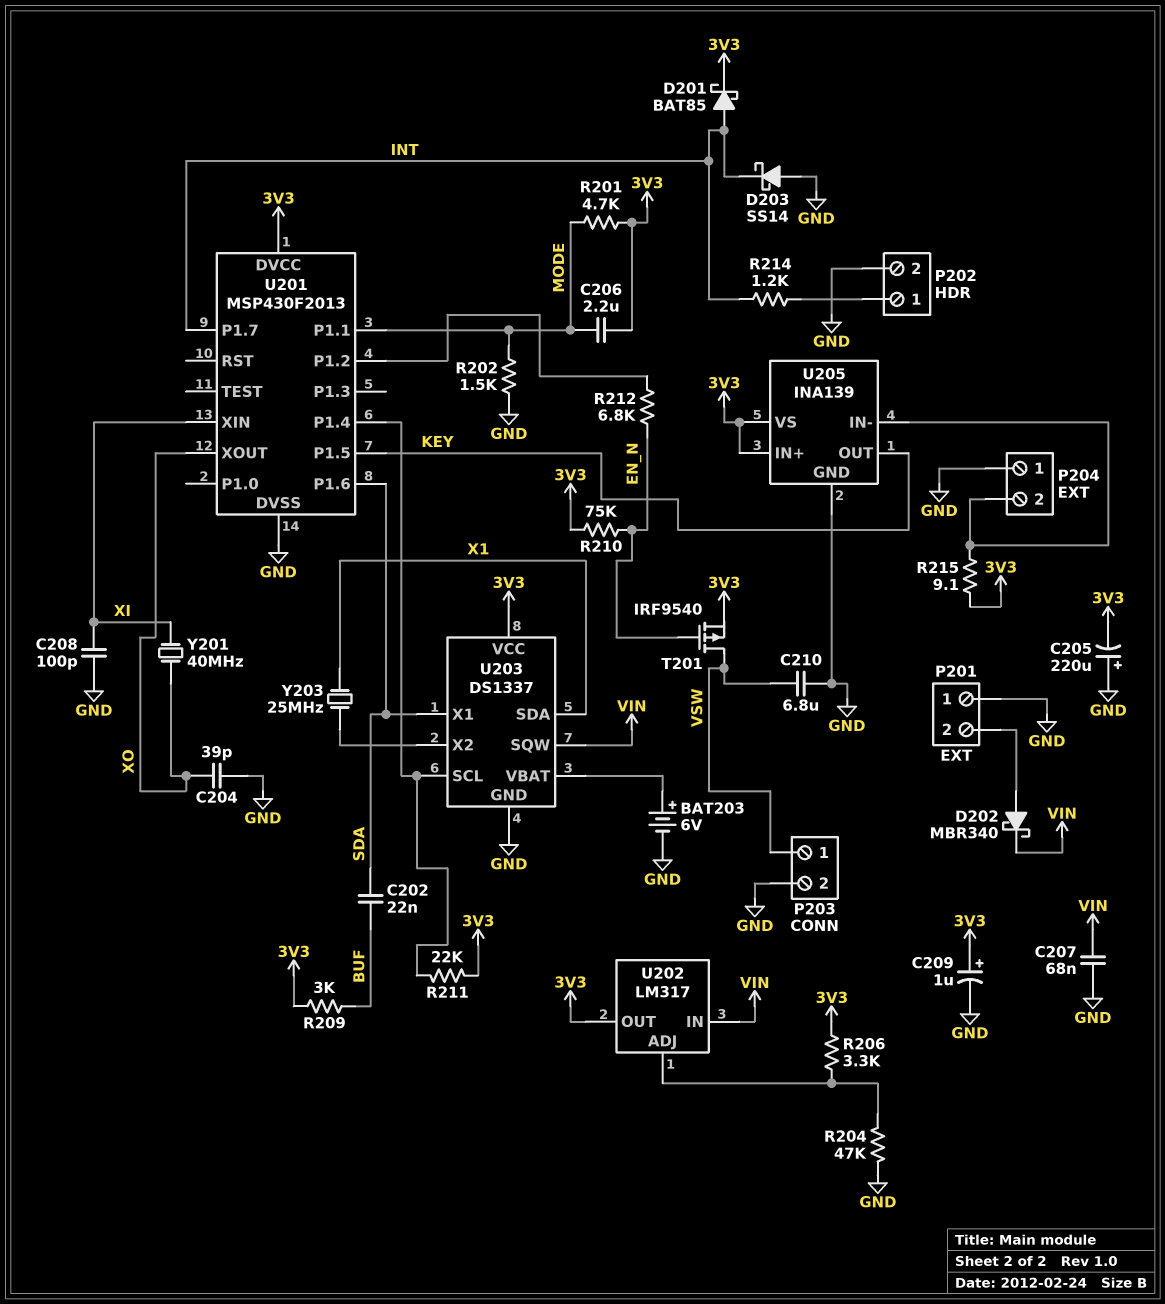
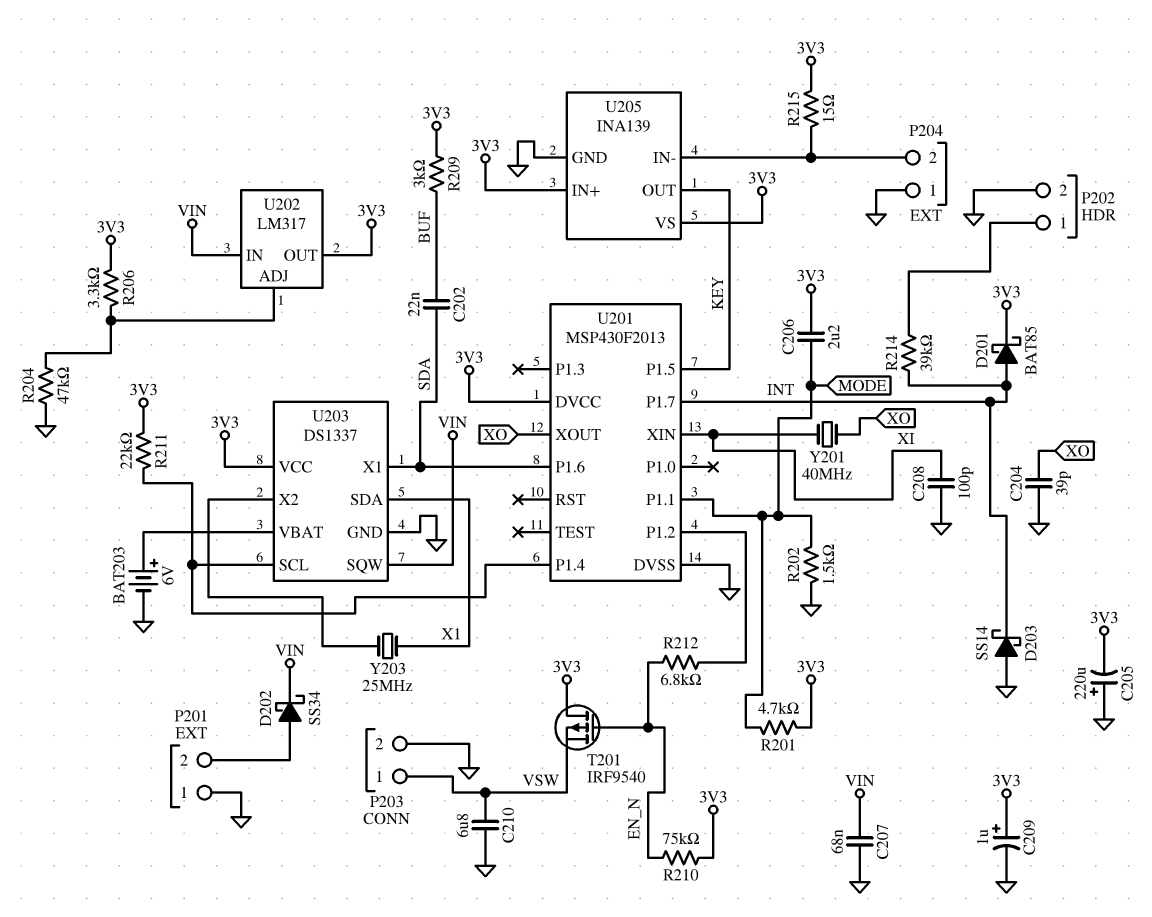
D202: schottky MBR340 (A P201/2, K VIN) -> schottky SS34 (A P201/2, K VIN)
R214: 1.2k (INT, P202/1) -> 39k (INT, P202/1)
R215: 9.1 (3V3, P204/2) -> 15 (3V3, P204/2)
T201: PMOS IRF9540 (G EN_N, D VSW, S 3V3) -> PMOS IRF9540 (G EN_N, D 3V3, S VSW)

